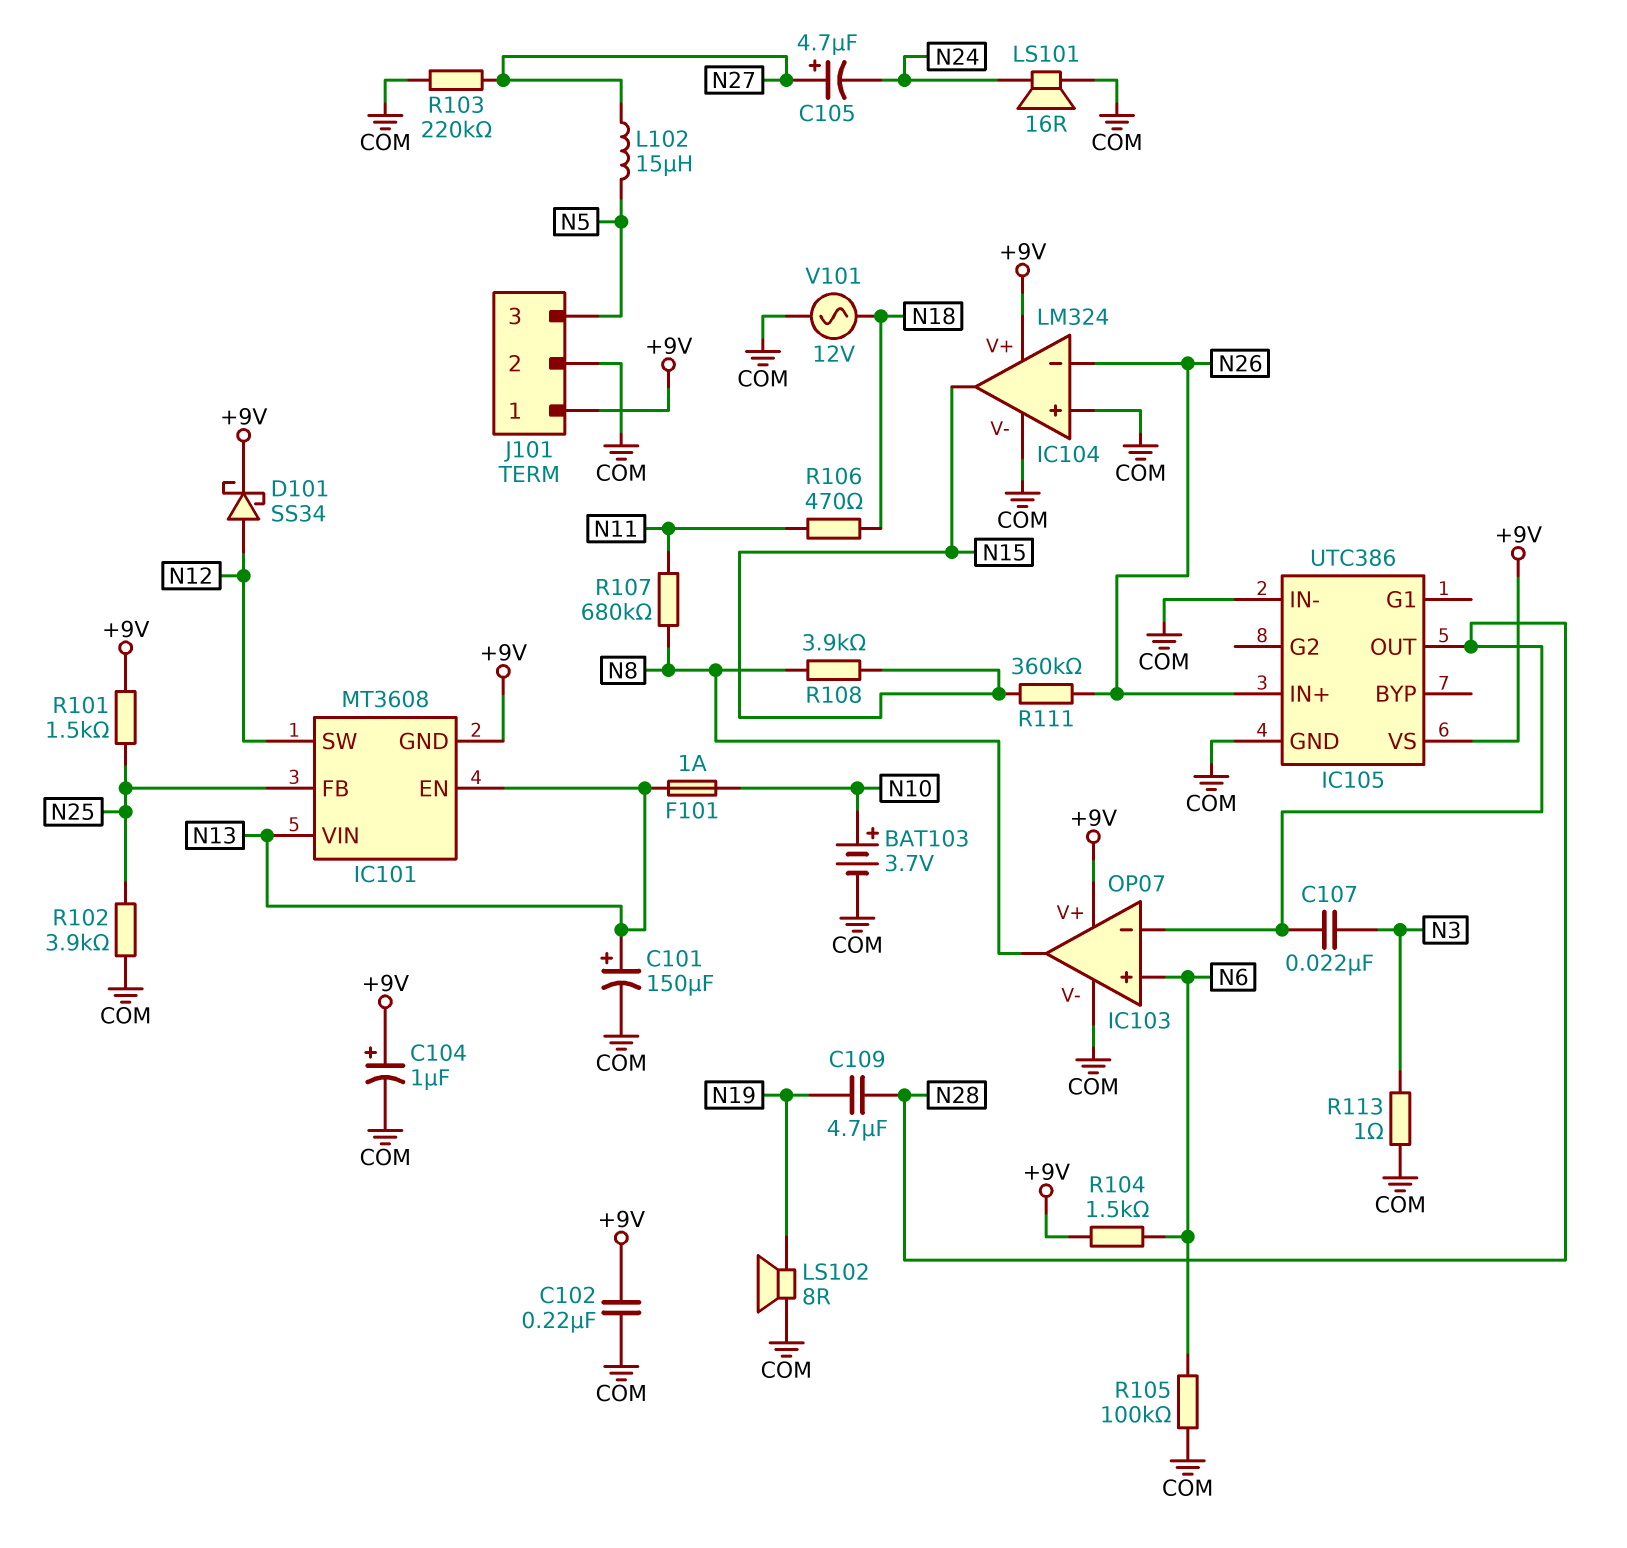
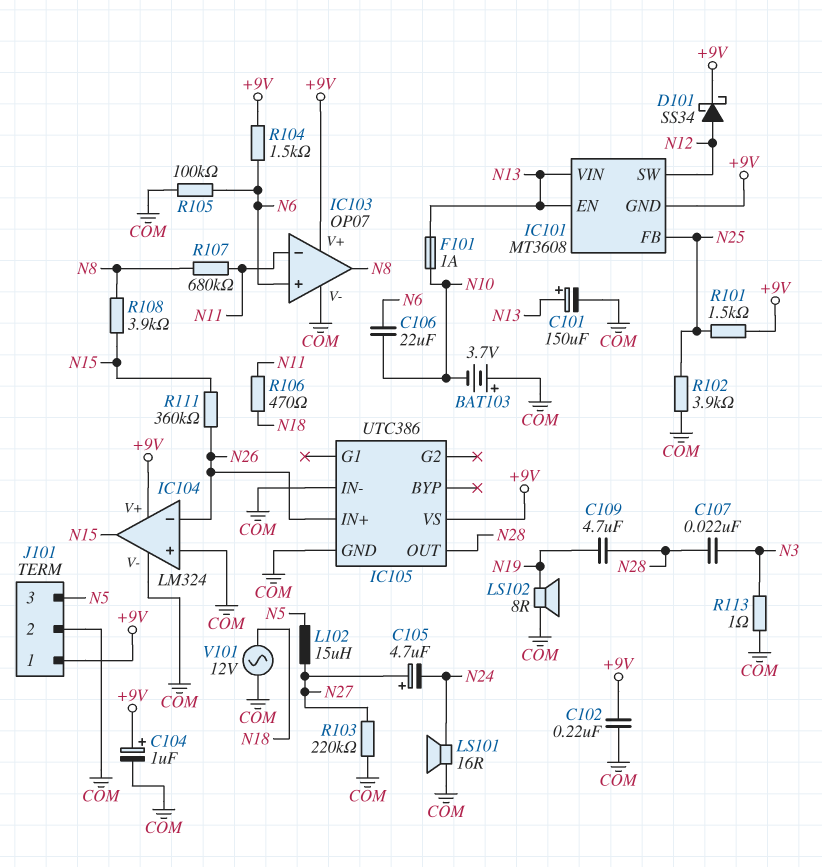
BAT103: 3.7V (plus N10, minus COM) -> 3.7V (plus COM, minus N10)
C106: none -> 22uF (N6, N10)
IC103 pin in-: N28 -> N11

